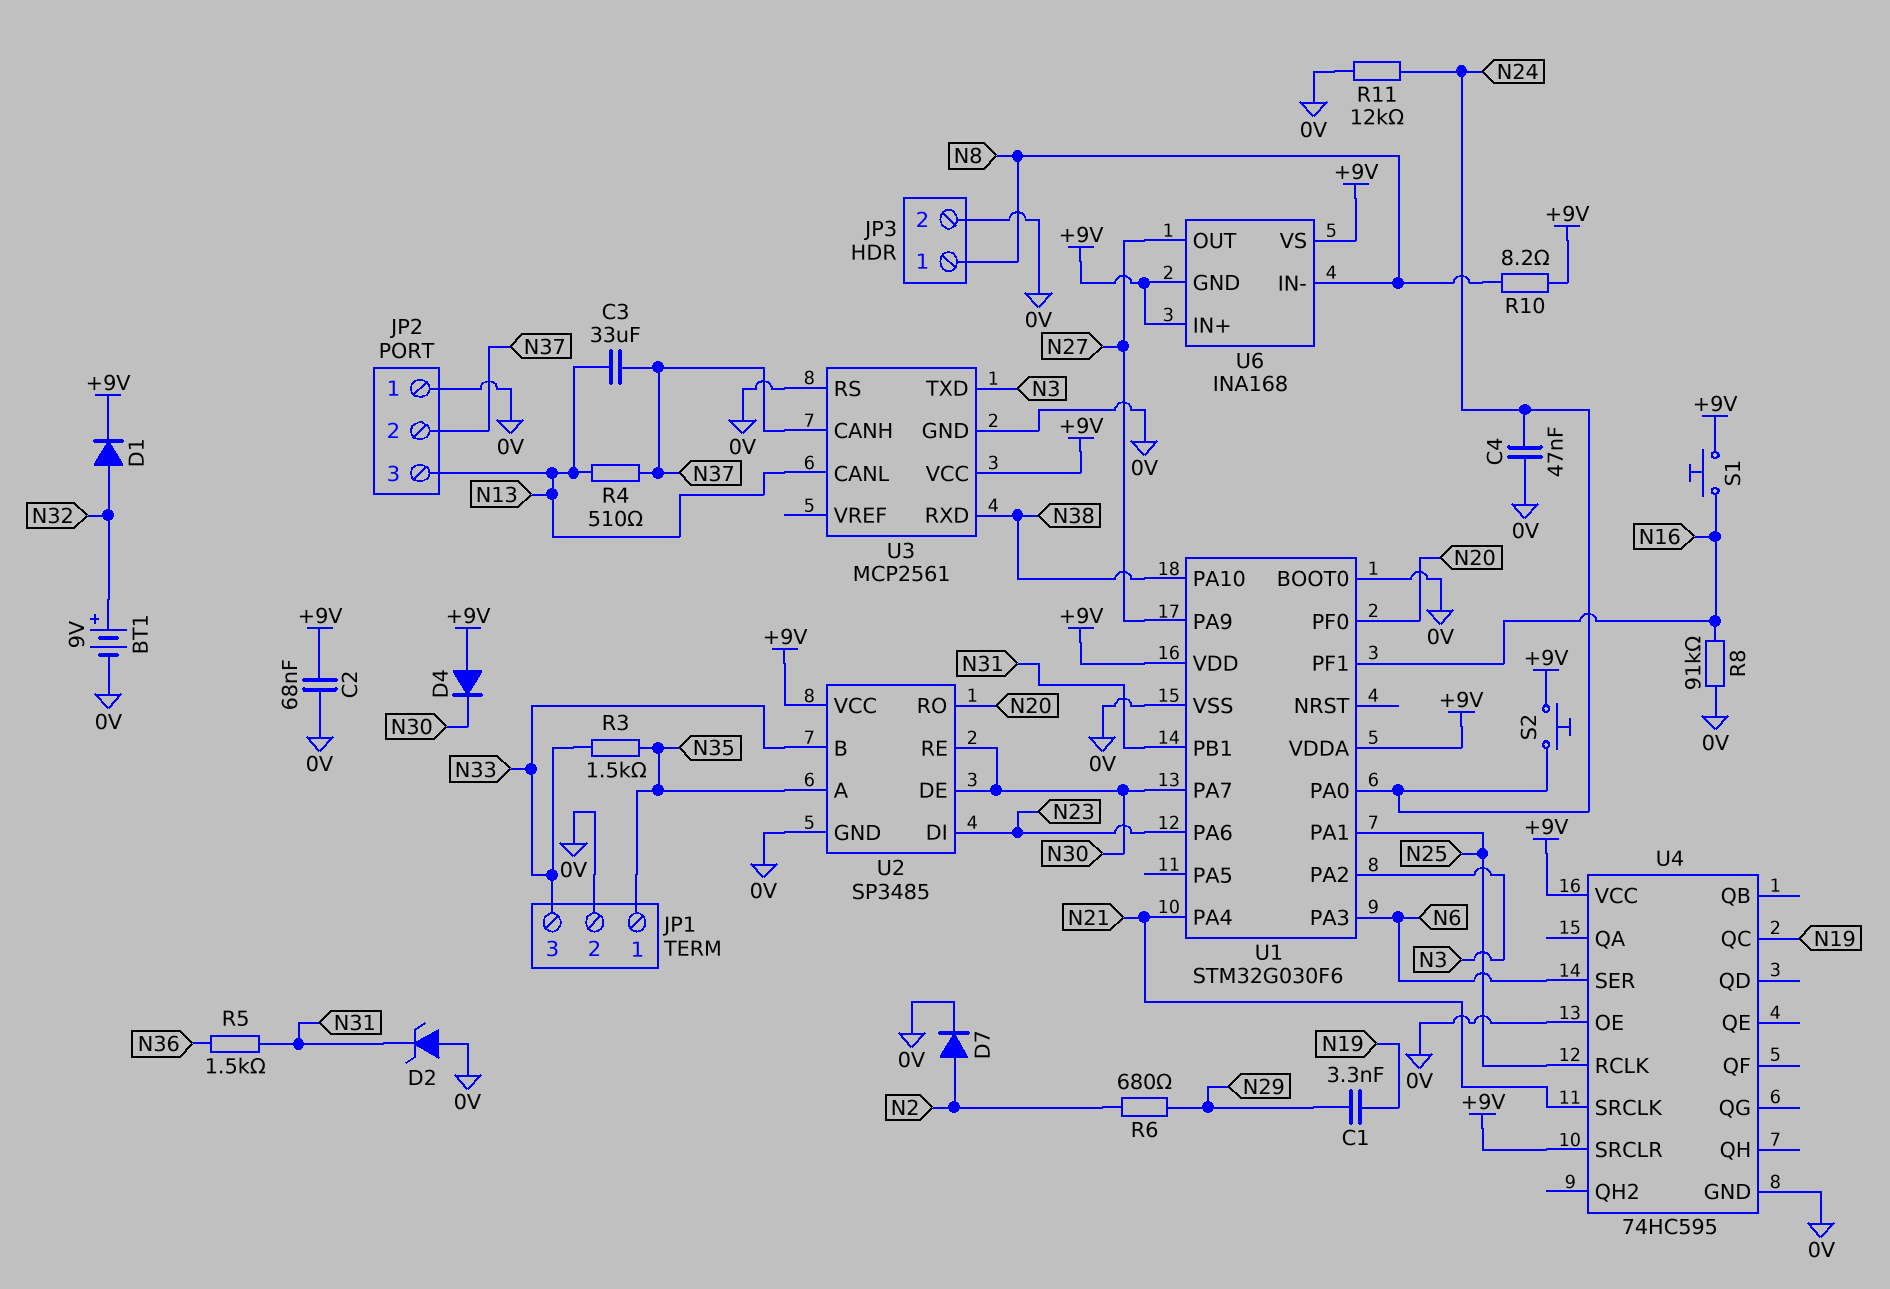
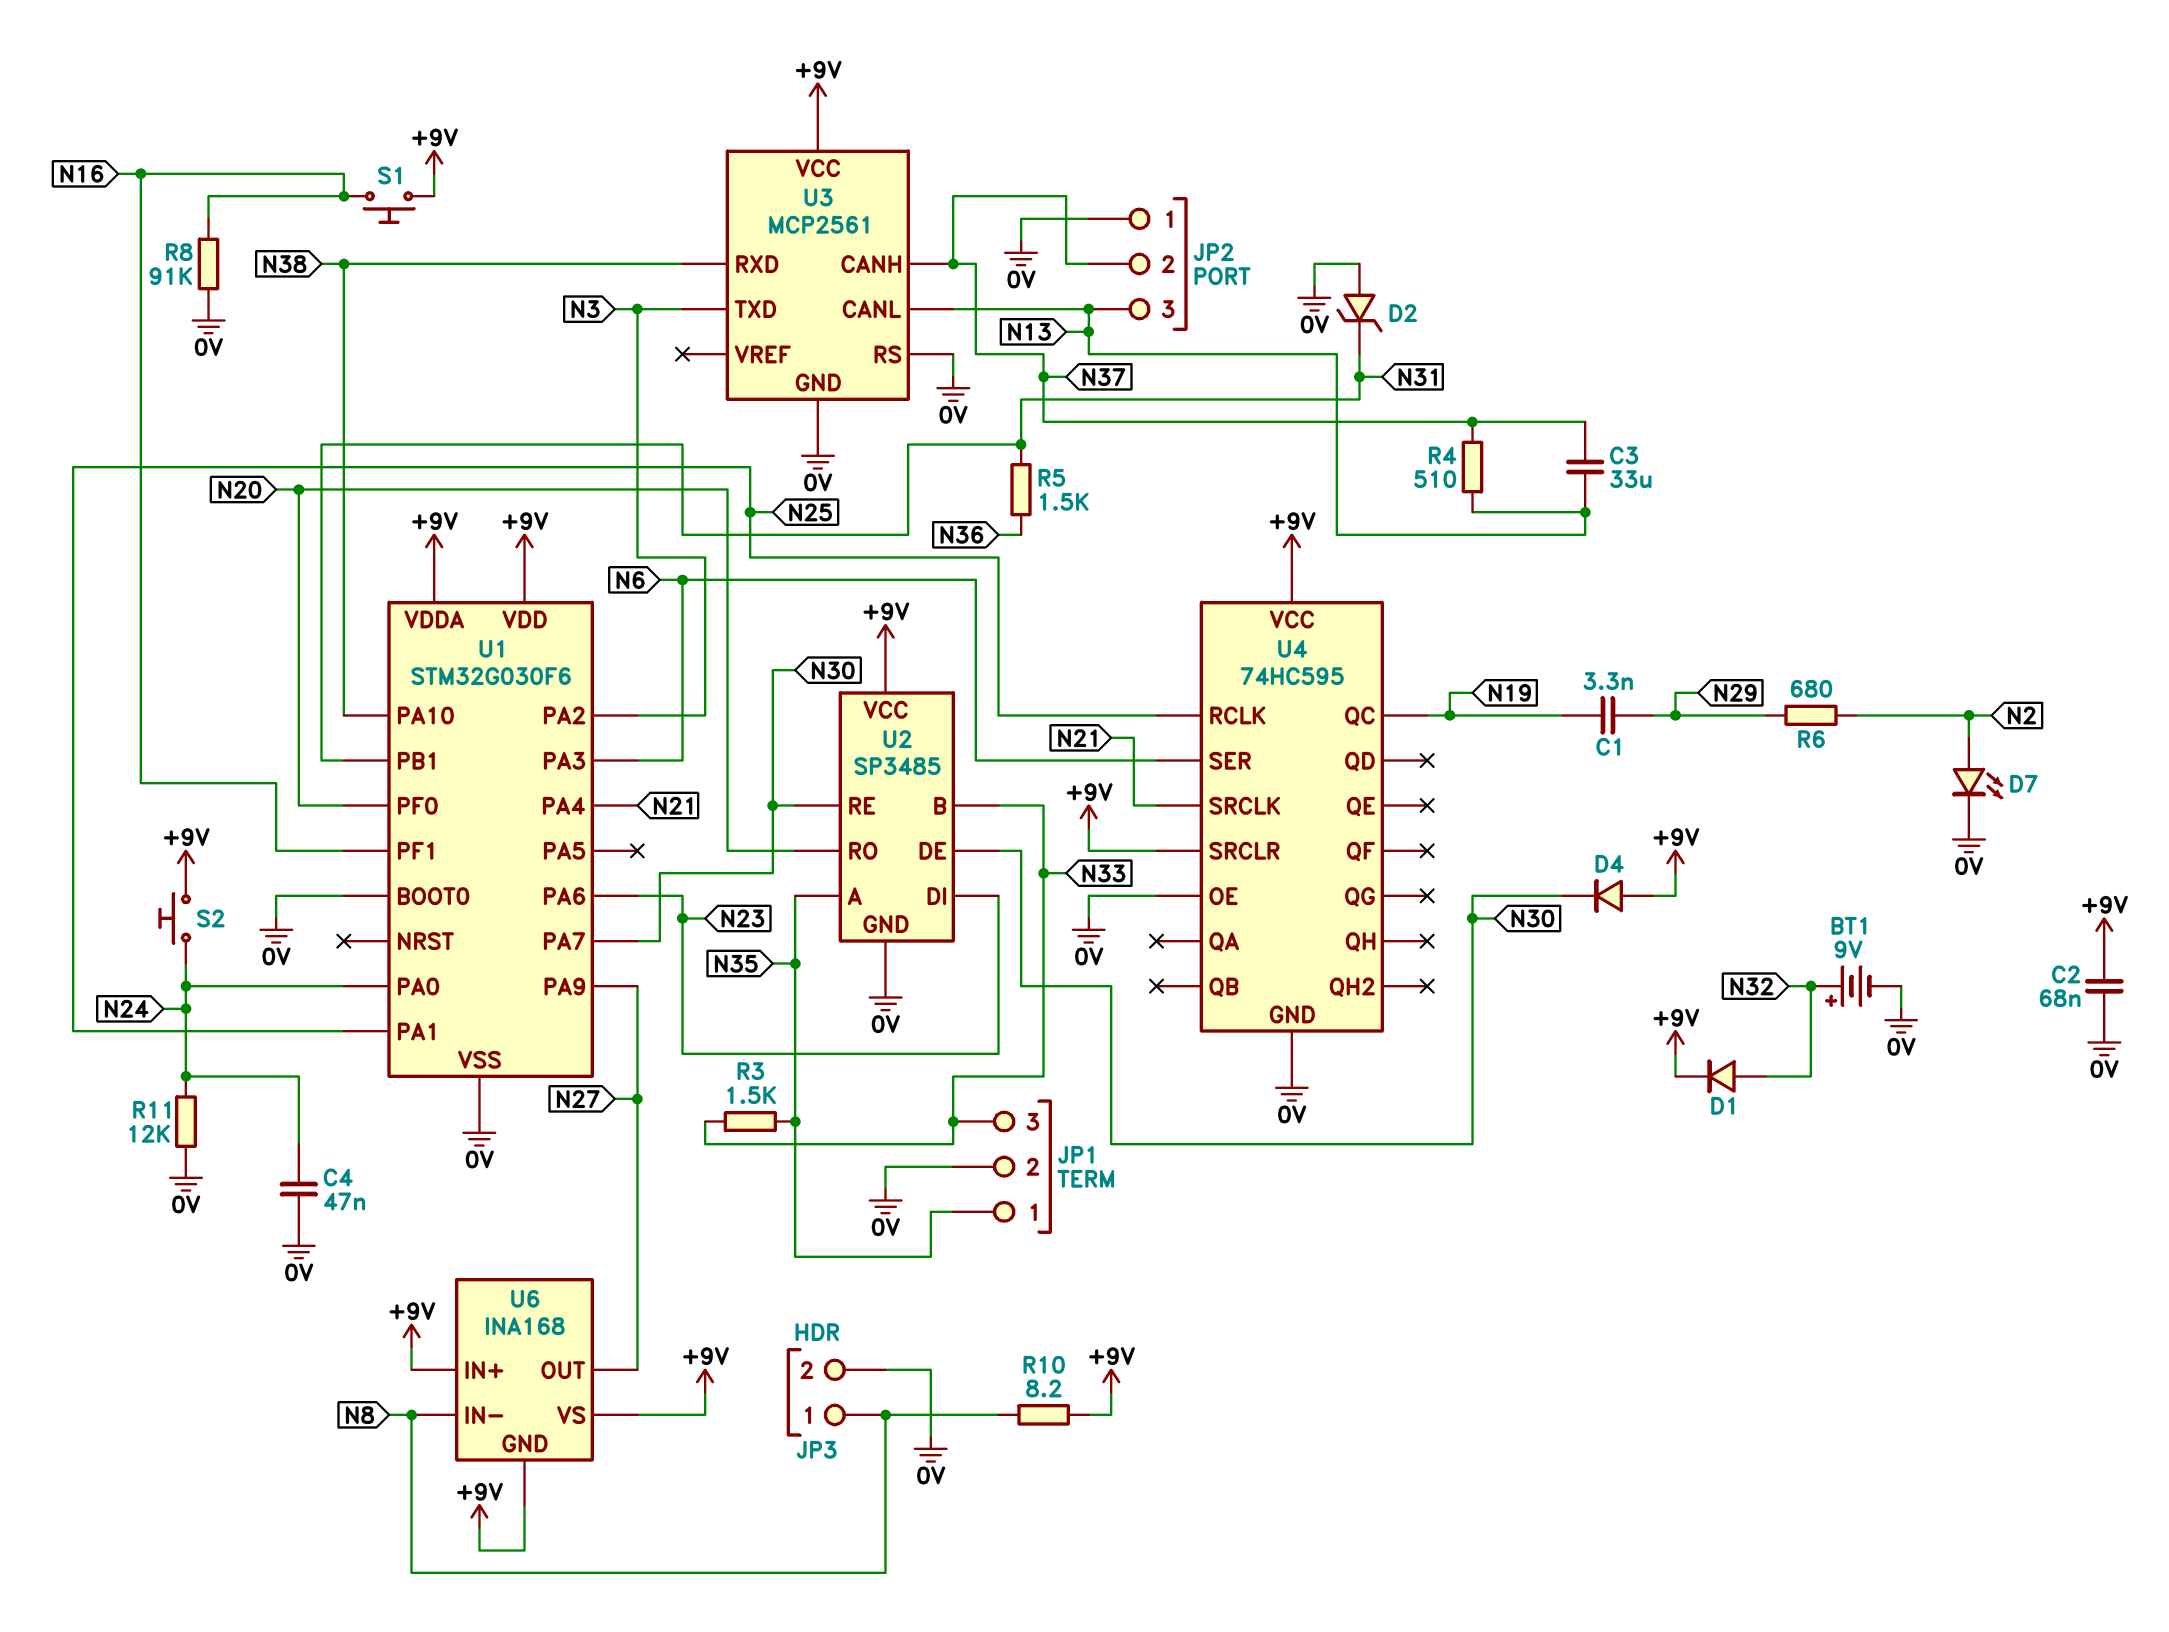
D7: diode (A N2, K 0V) -> LED (A N2, K 0V)

